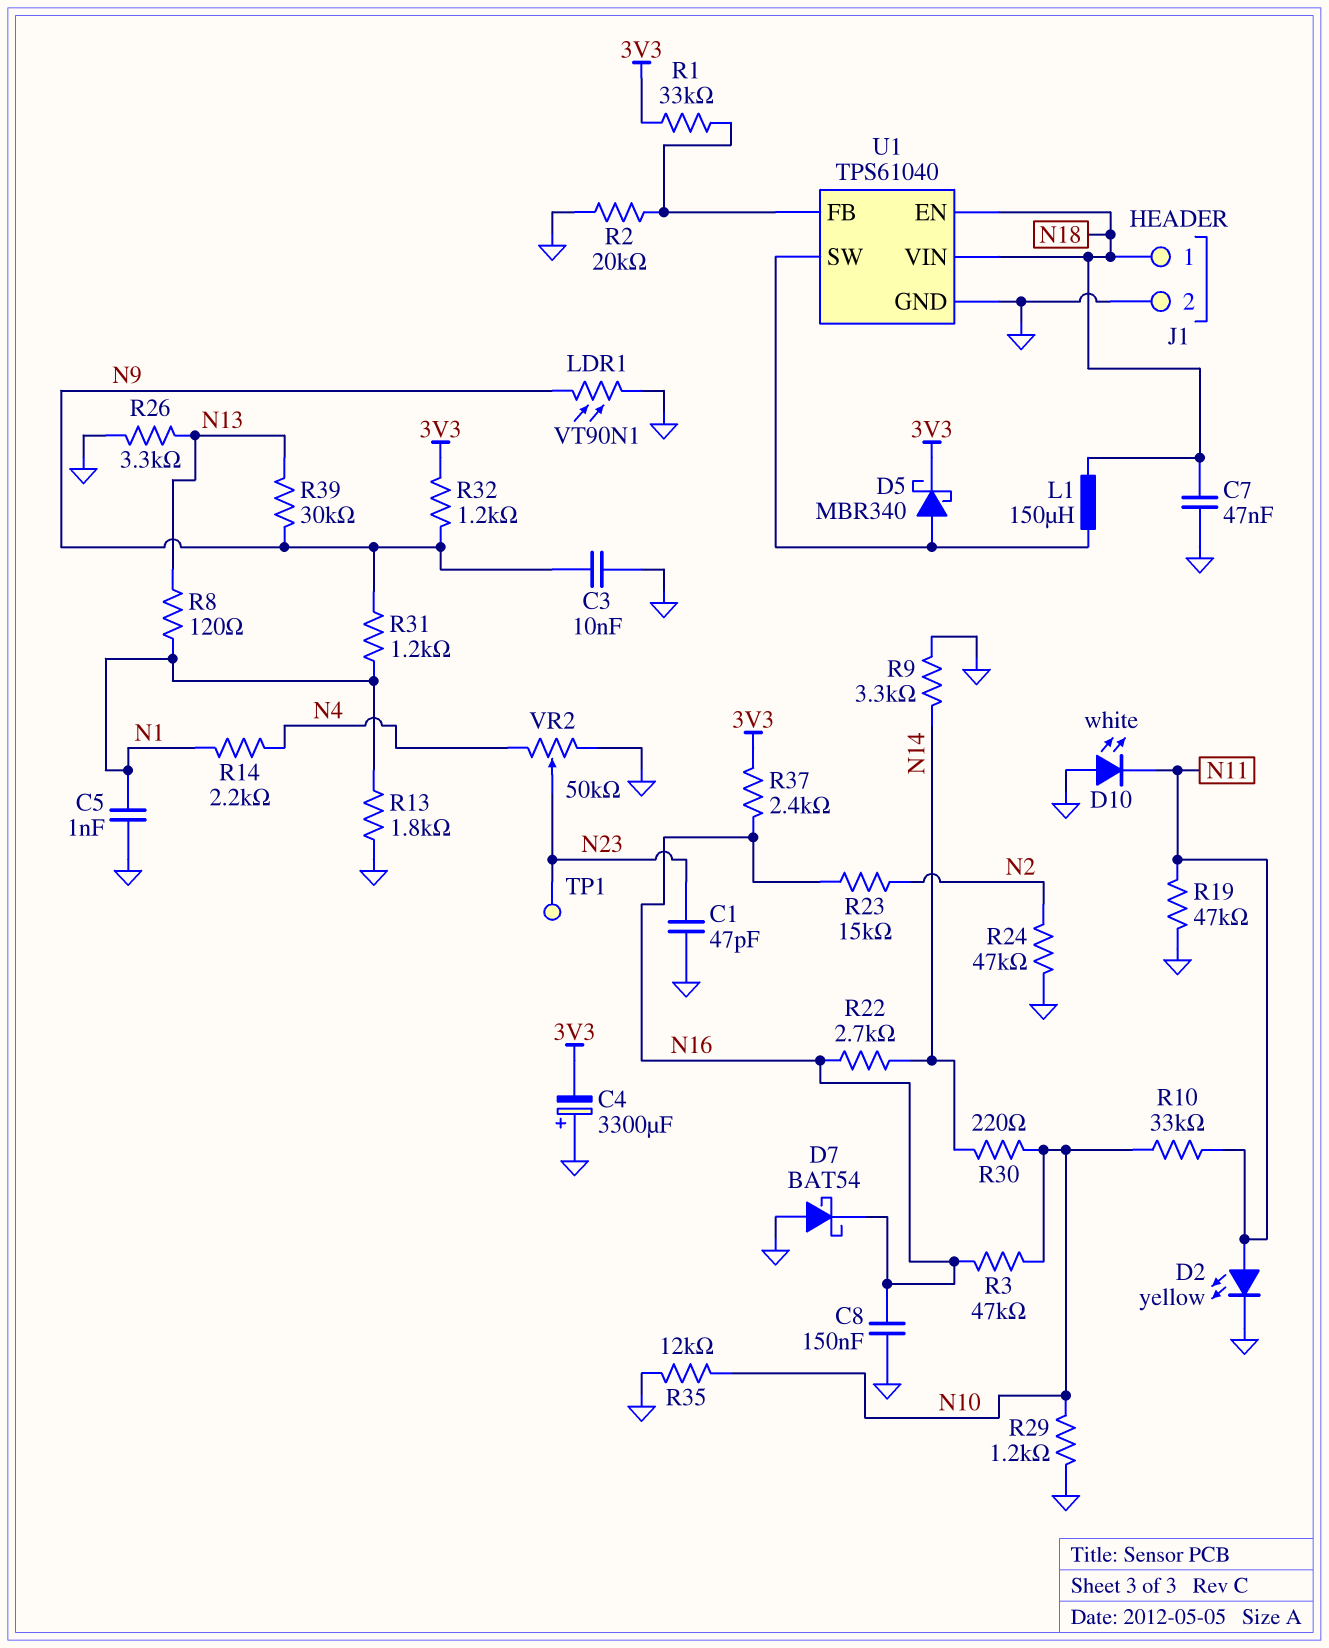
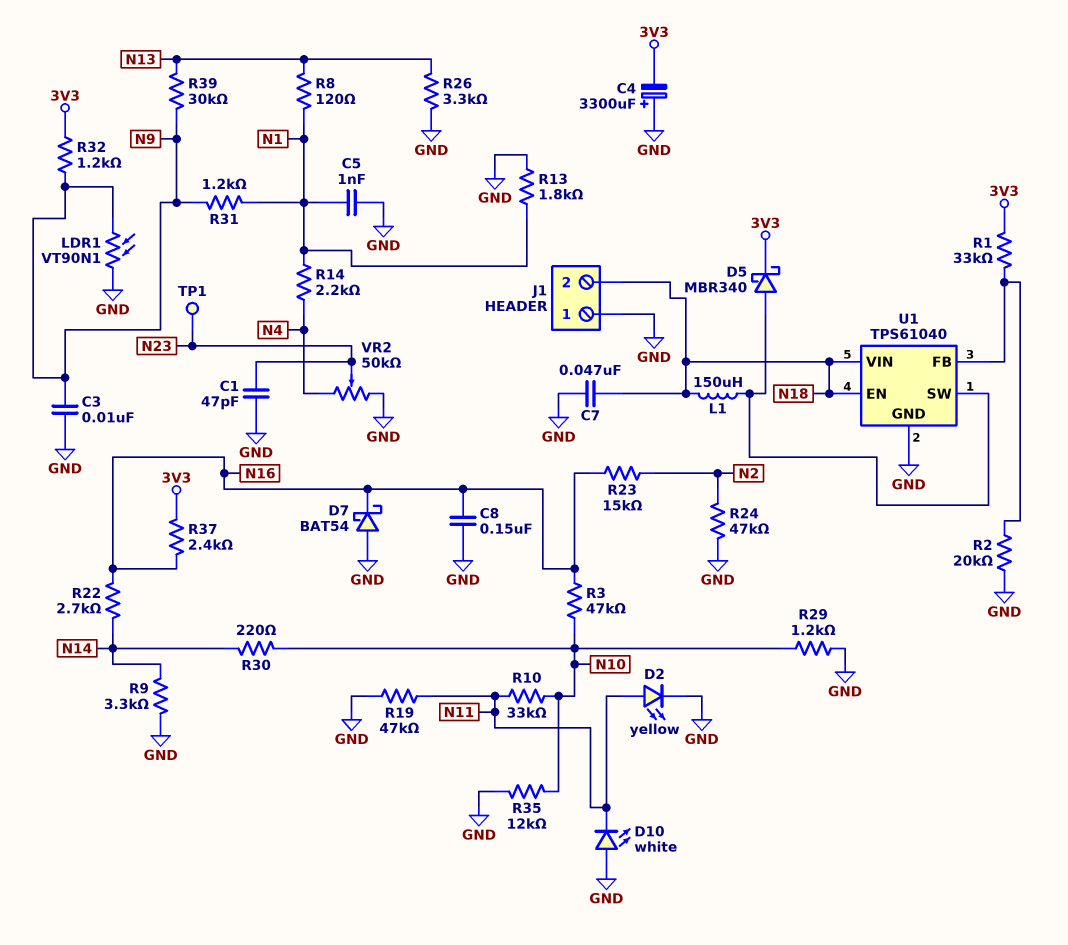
J1 pin 1: N18 -> GND
J1 pin 2: GND -> N18

